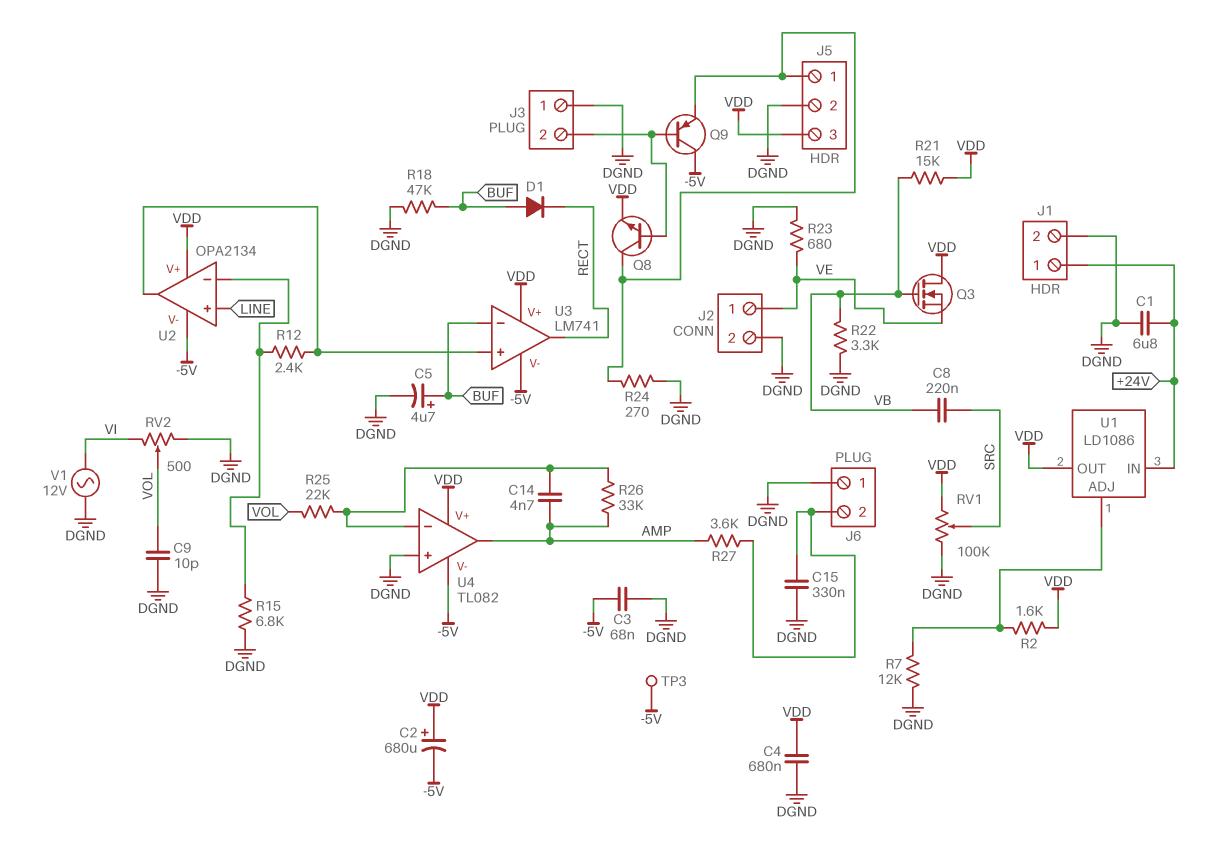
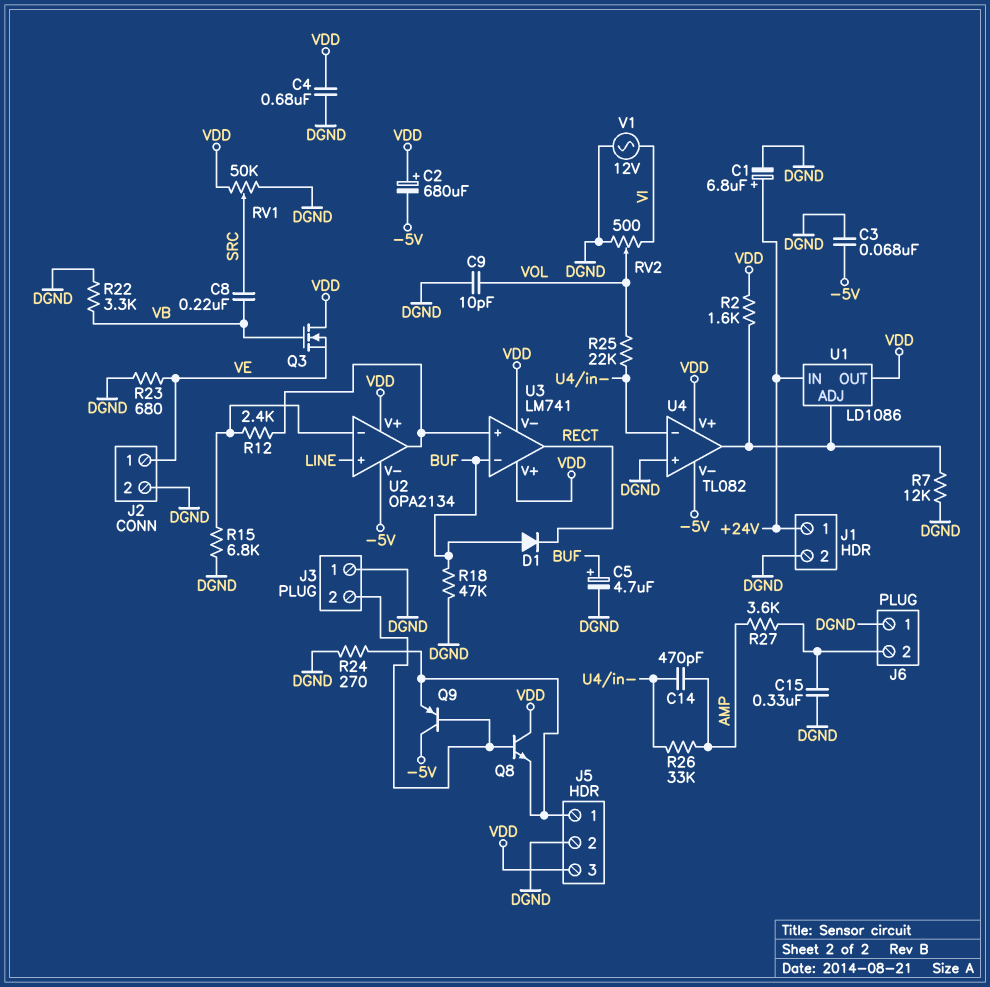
C1: 6.8uF (+24V, DGND) -> 6.8uF (plus +24V, minus DGND)
C14: 4.7nF (AMP, U4/in-) -> 470pF (AMP, U4/in-)
Q8: NPN (B J3/2, C J5/1, E VDD) -> NPN (B J3/2, C VDD, E J5/1)
R21: 15k (VB, VDD) -> none
RV1: 100k (DGND, VDD, wiper SRC) -> 50k (DGND, VDD, wiper SRC)
TP3: test point (-5V) -> none
U3 pin V-: -5V -> VDD
U4 pin out: AMP -> U1/ADJ

